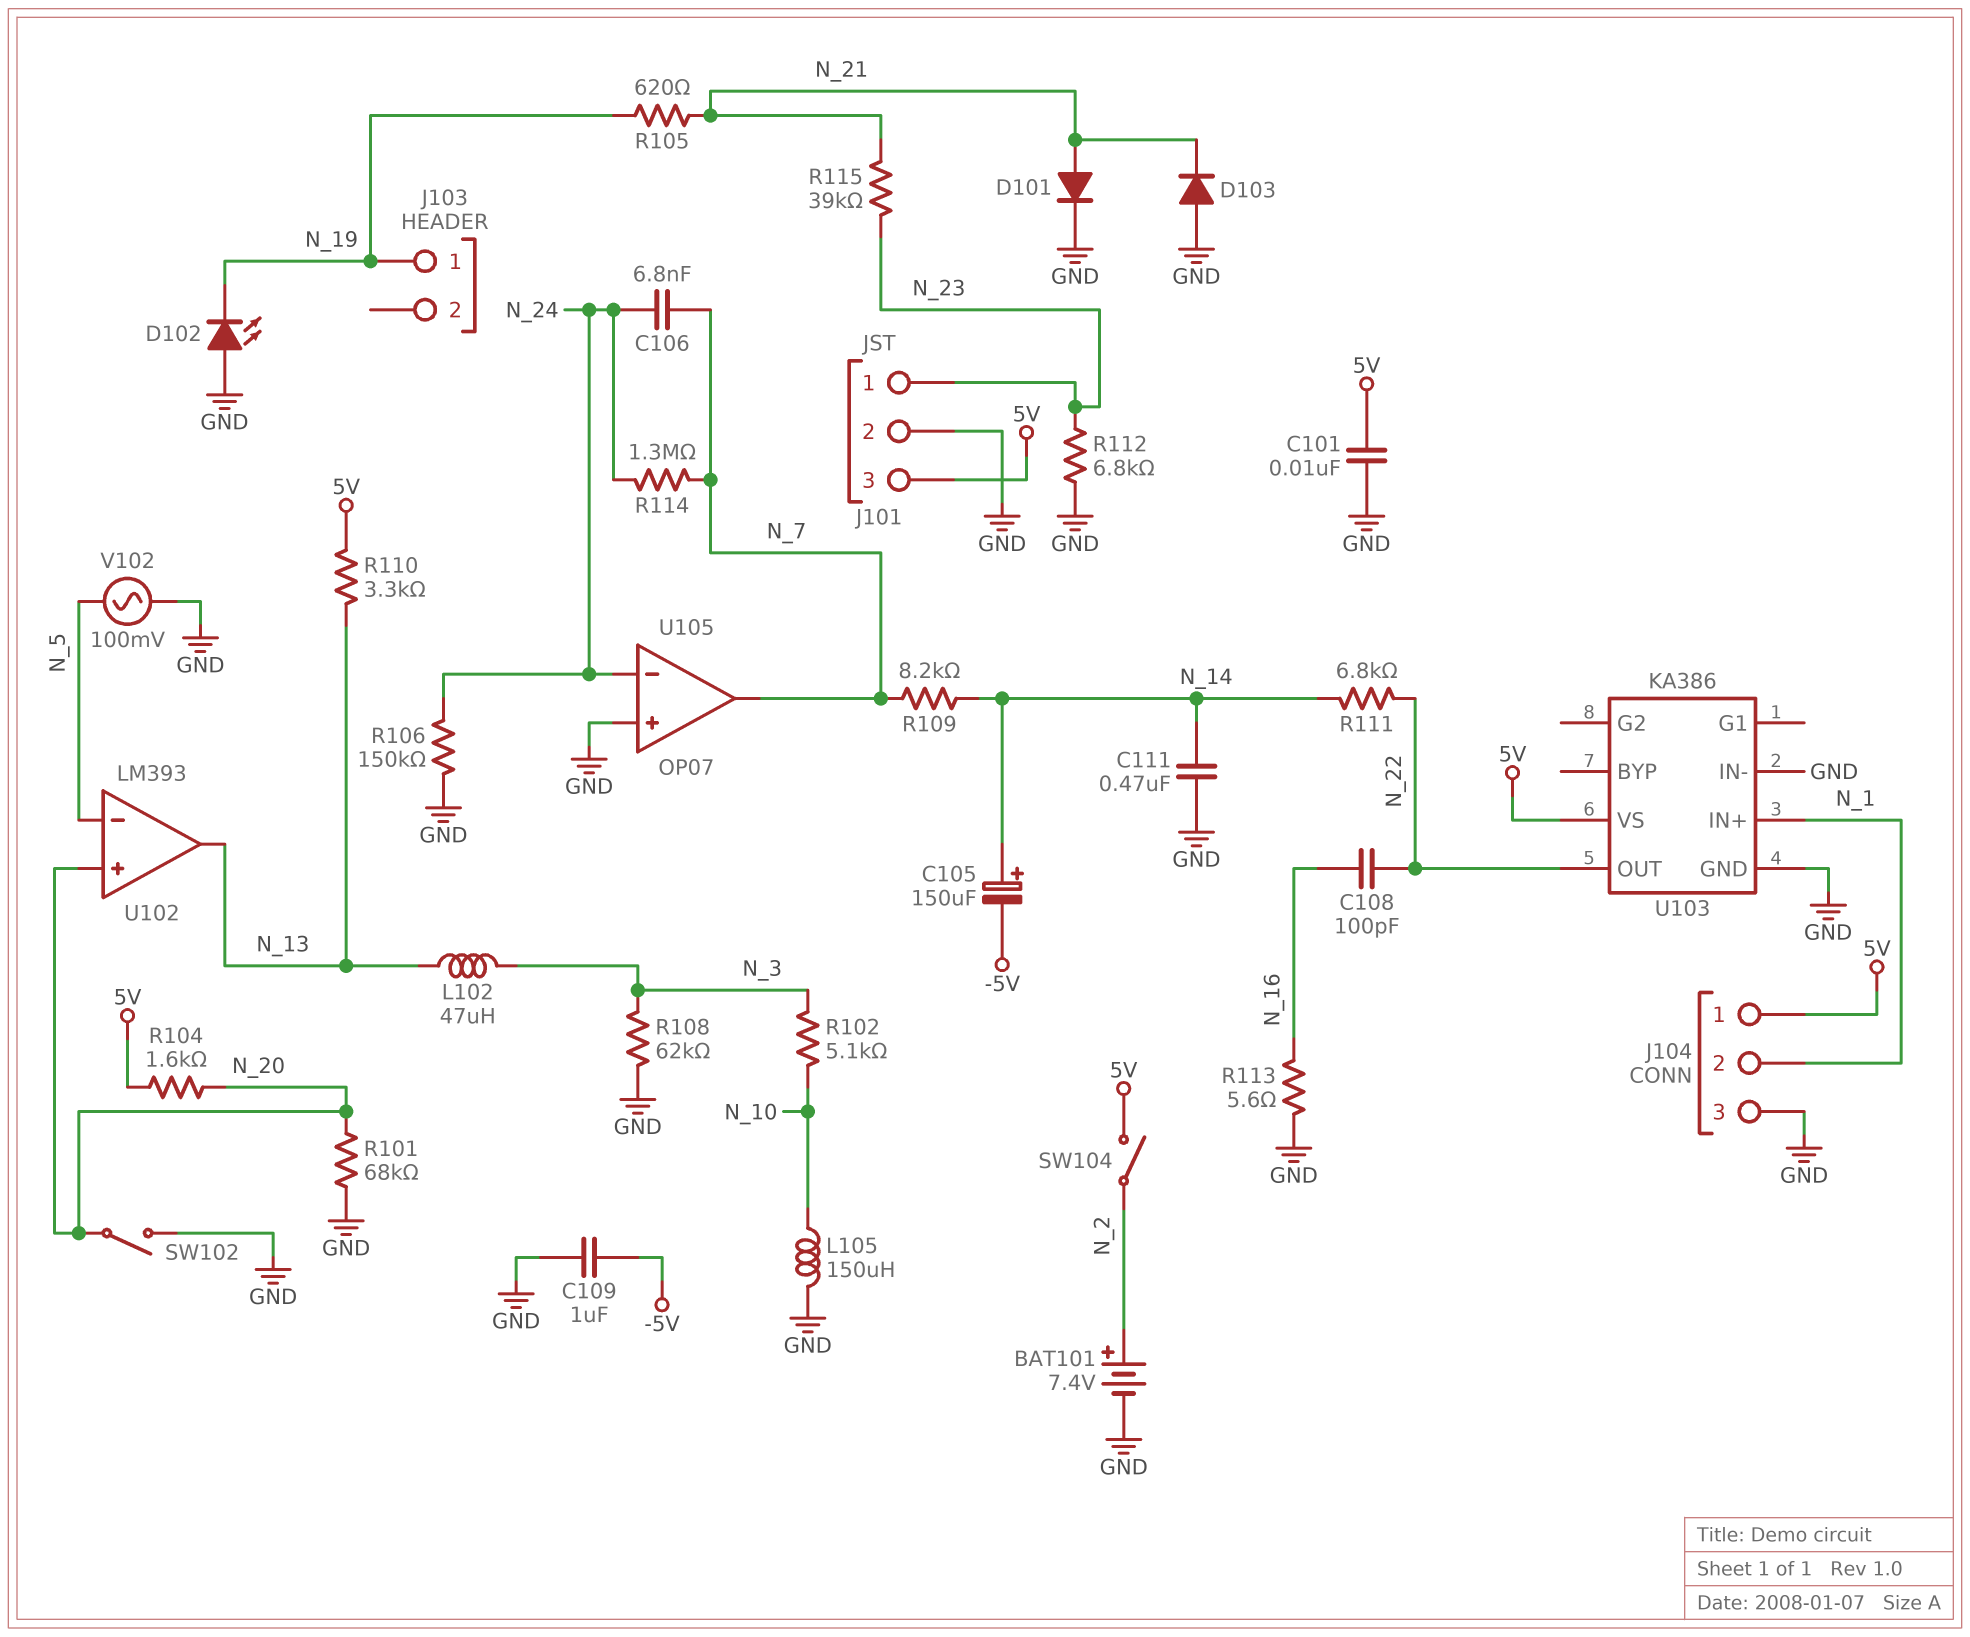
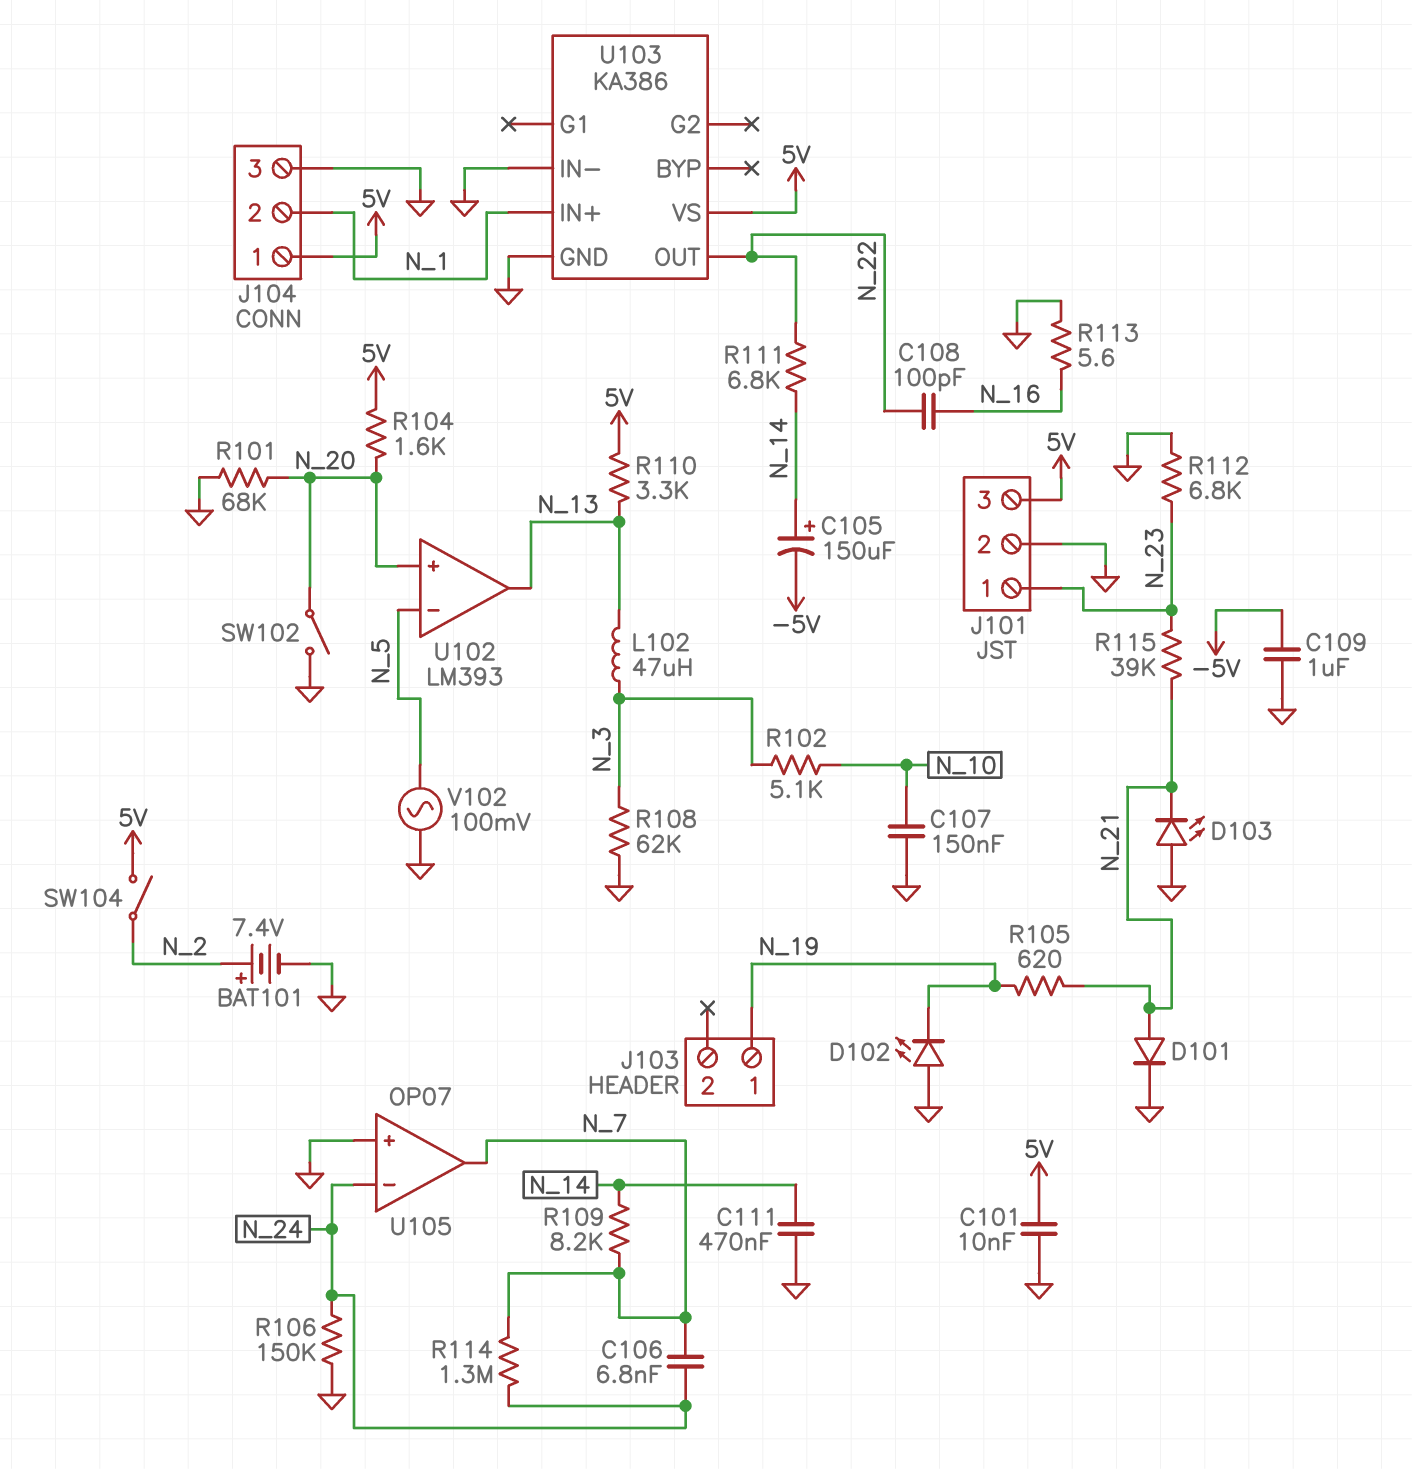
C107: none -> 150nF (GND, N_10)
D103: diode (A GND, K N_21) -> LED (A GND, K N_21)
L105: 150uH (GND, N_10) -> none

